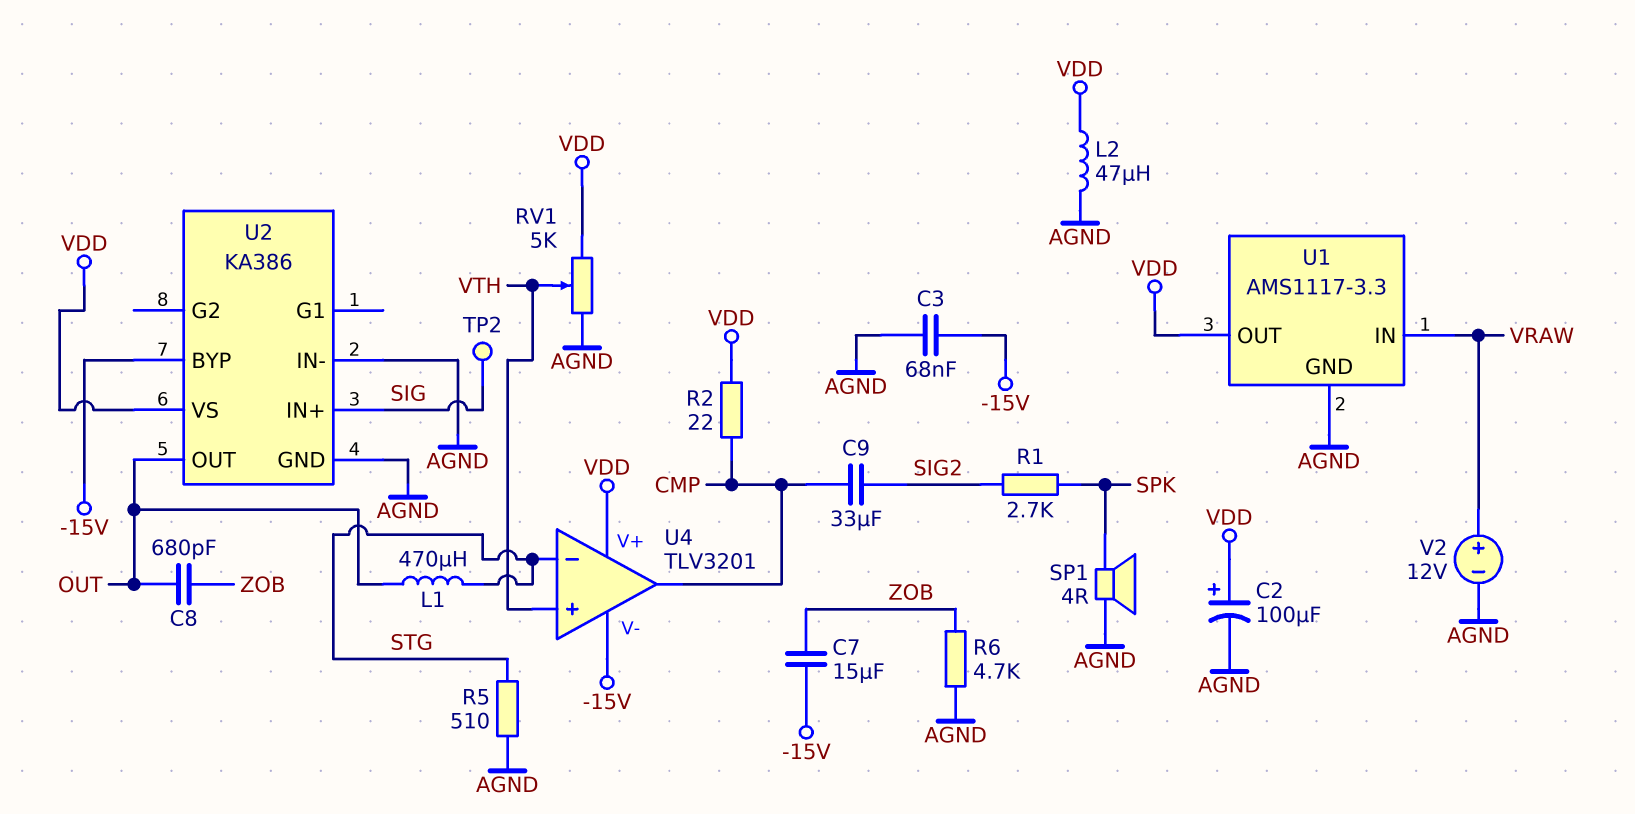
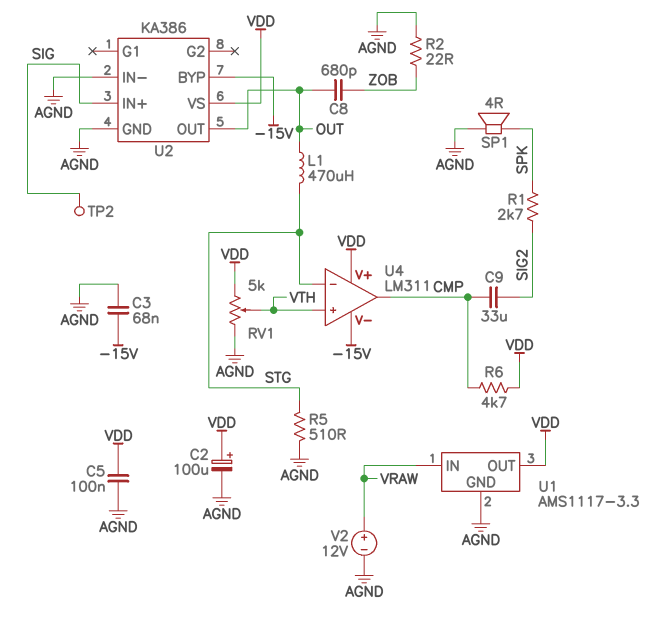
C5: none -> 100nF (AGND, VDD)
C7: 15uF (-15V, ZOB) -> none
L2: 47uH (AGND, VDD) -> none
R2: 22 (CMP, VDD) -> 22 (AGND, ZOB)
R6: 4.7k (AGND, ZOB) -> 4.7k (CMP, VDD)
U4: TLV3201 -> LM311

